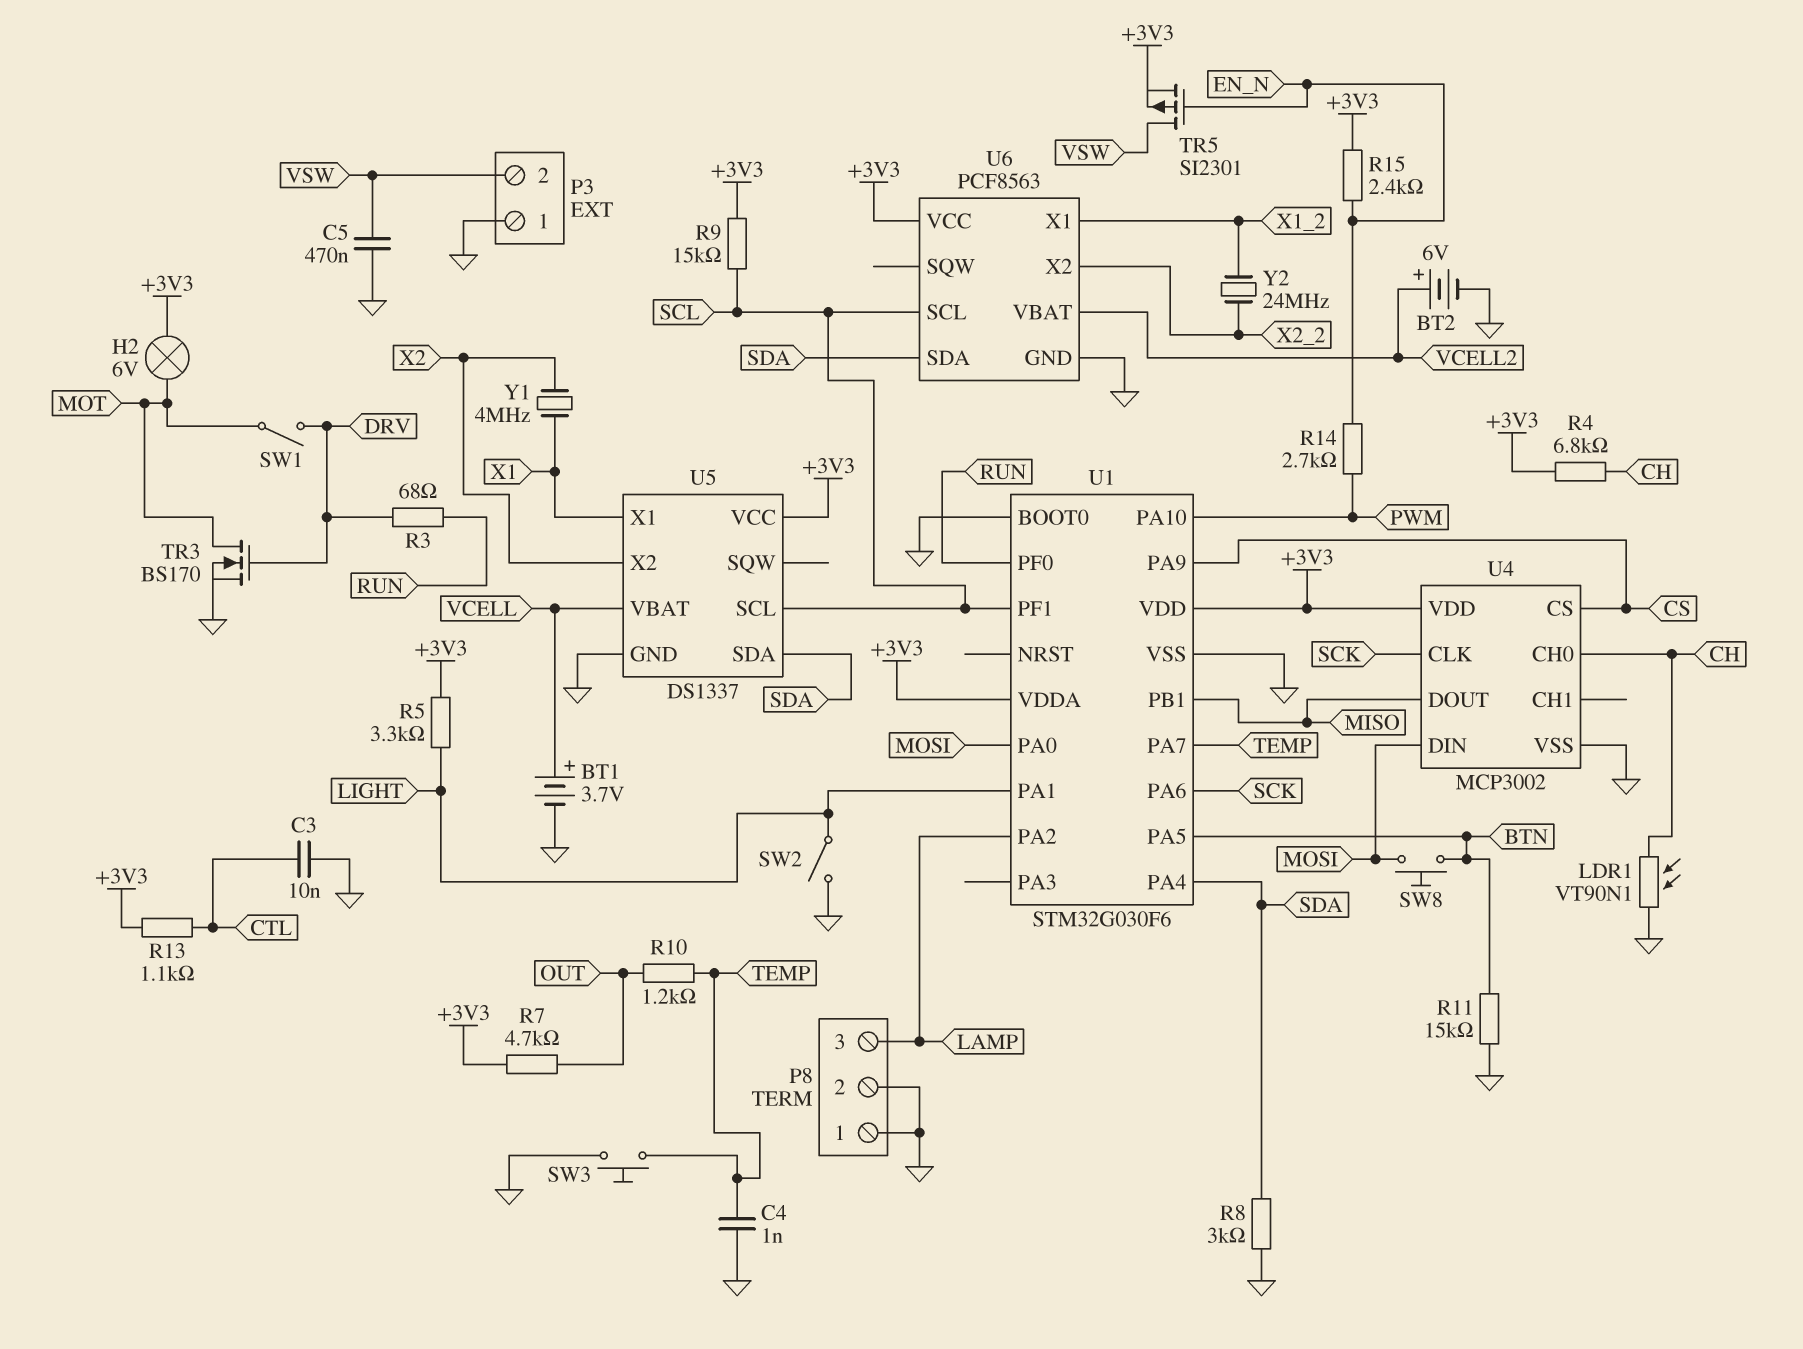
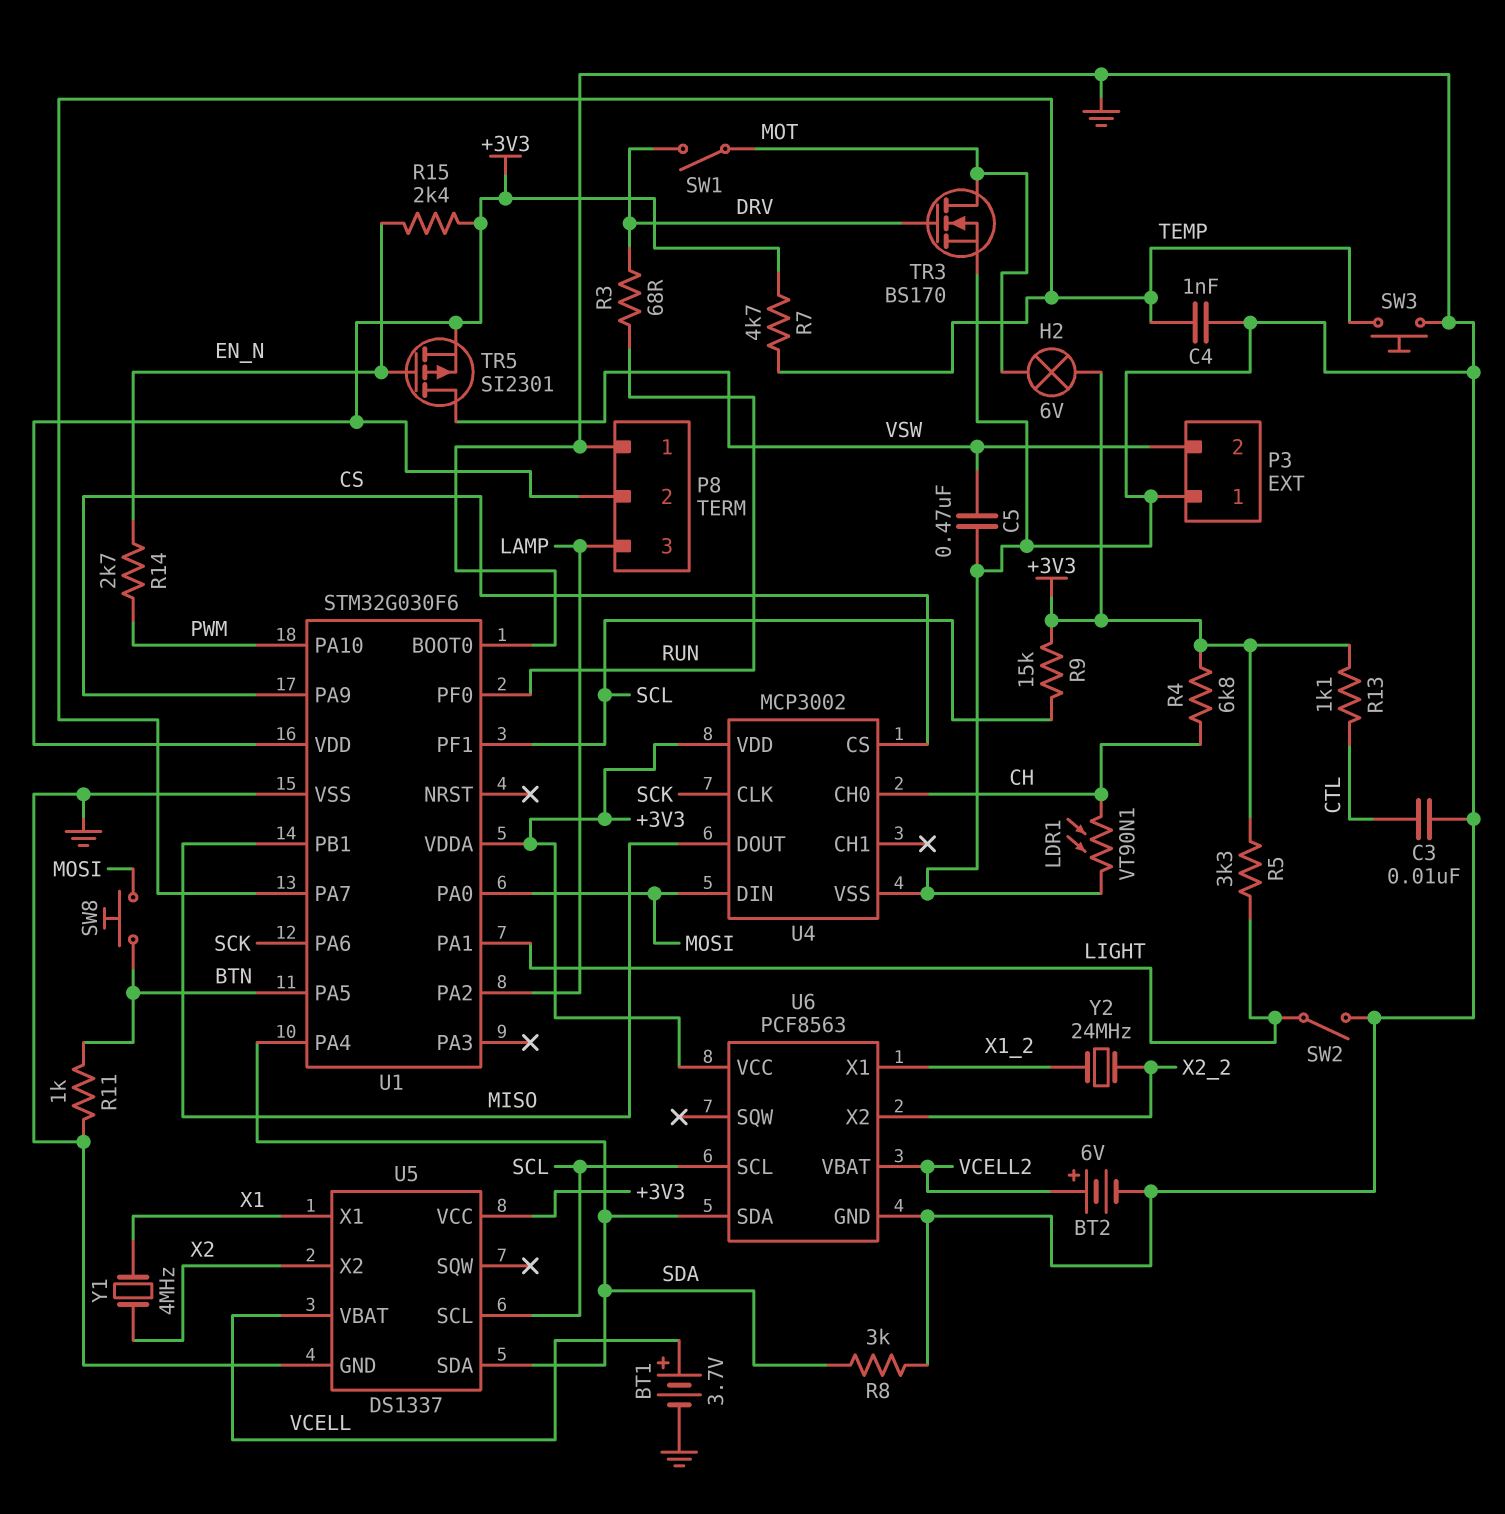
P8 pin 2: GND -> +3V3
R7: 4.7k (+3V3, OUT) -> 4.7k (+3V3, TEMP)
R10: 1.2k (OUT, TEMP) -> none
R11: 15k (BTN, GND) -> 1k (BTN, GND)

